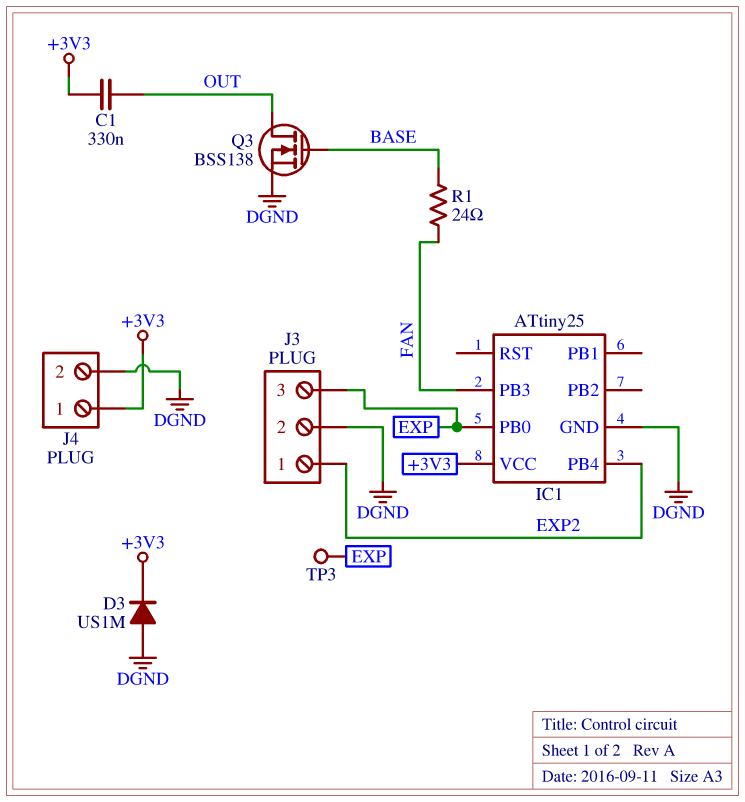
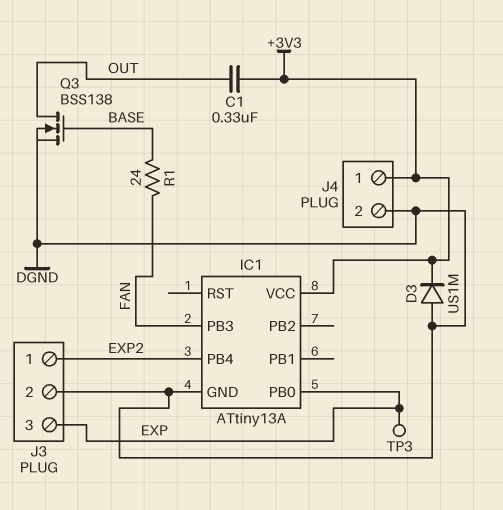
IC1: ATtiny25 -> ATtiny13A

